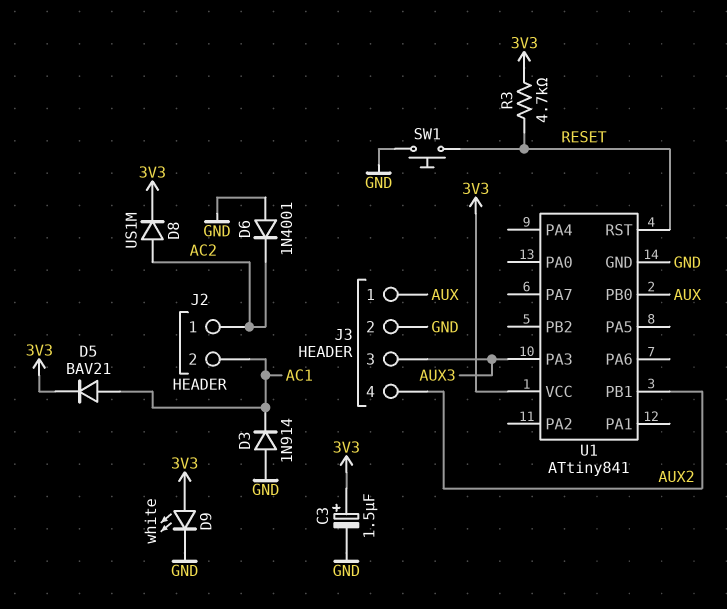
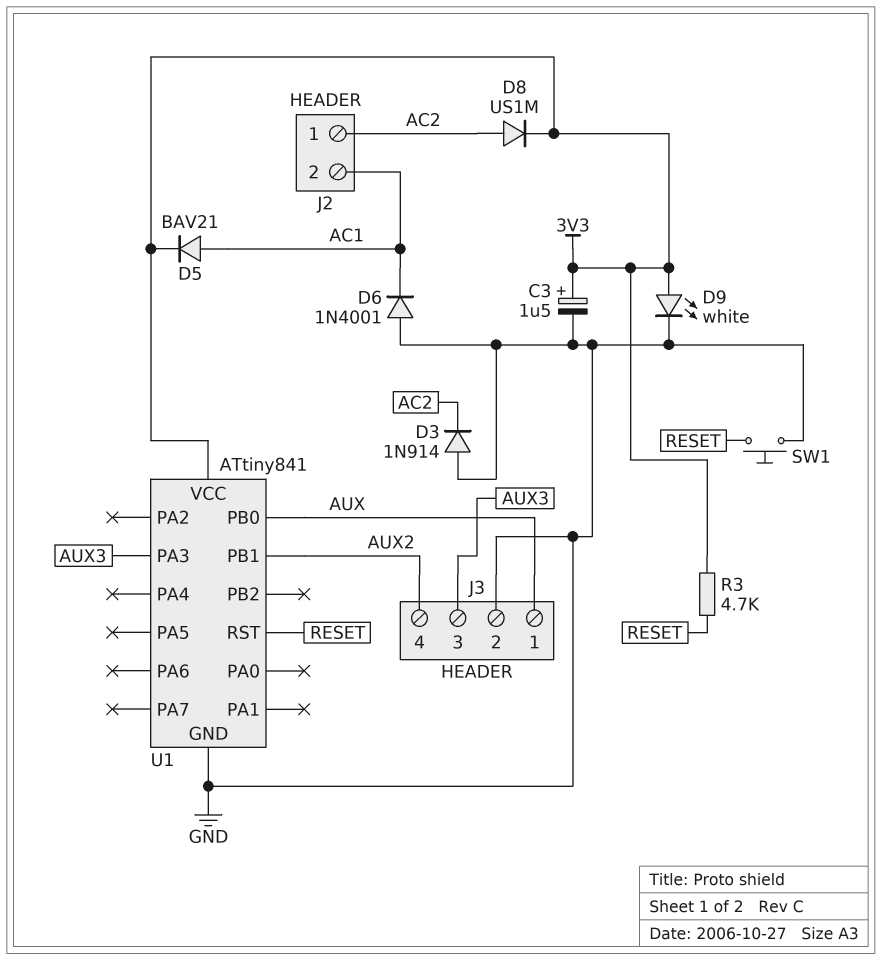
D3: diode 1N914 (A GND, K AC1) -> diode 1N914 (A GND, K AC2)
D6: diode 1N4001 (A GND, K AC2) -> diode 1N4001 (A GND, K AC1)

